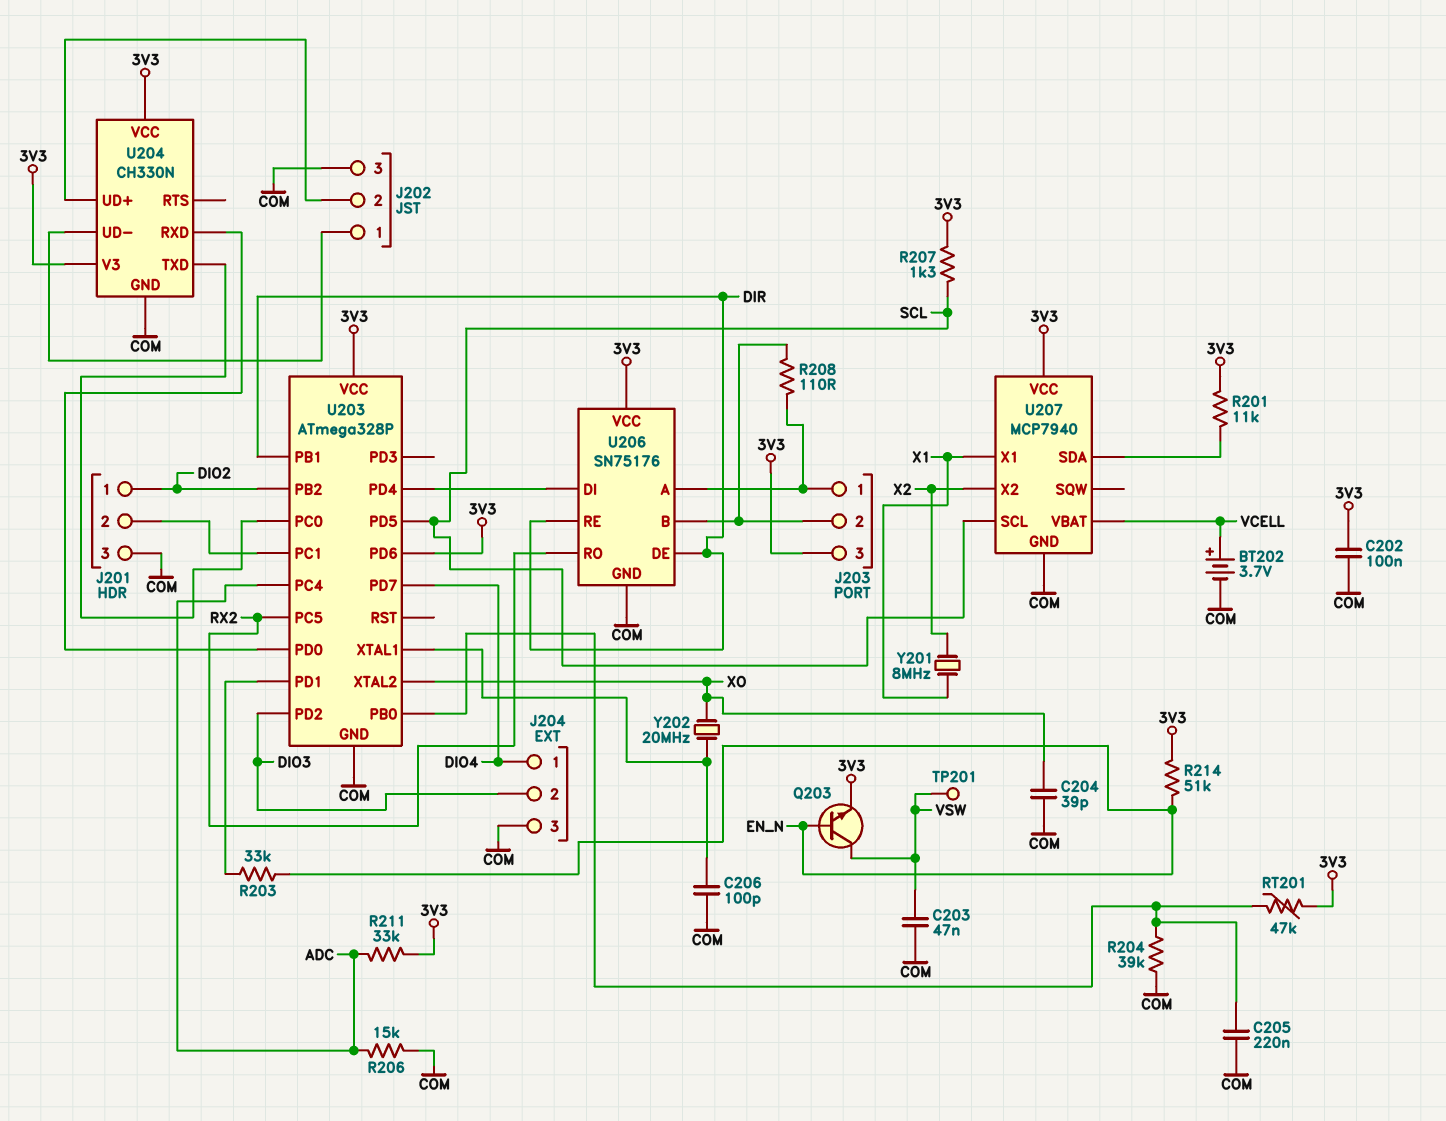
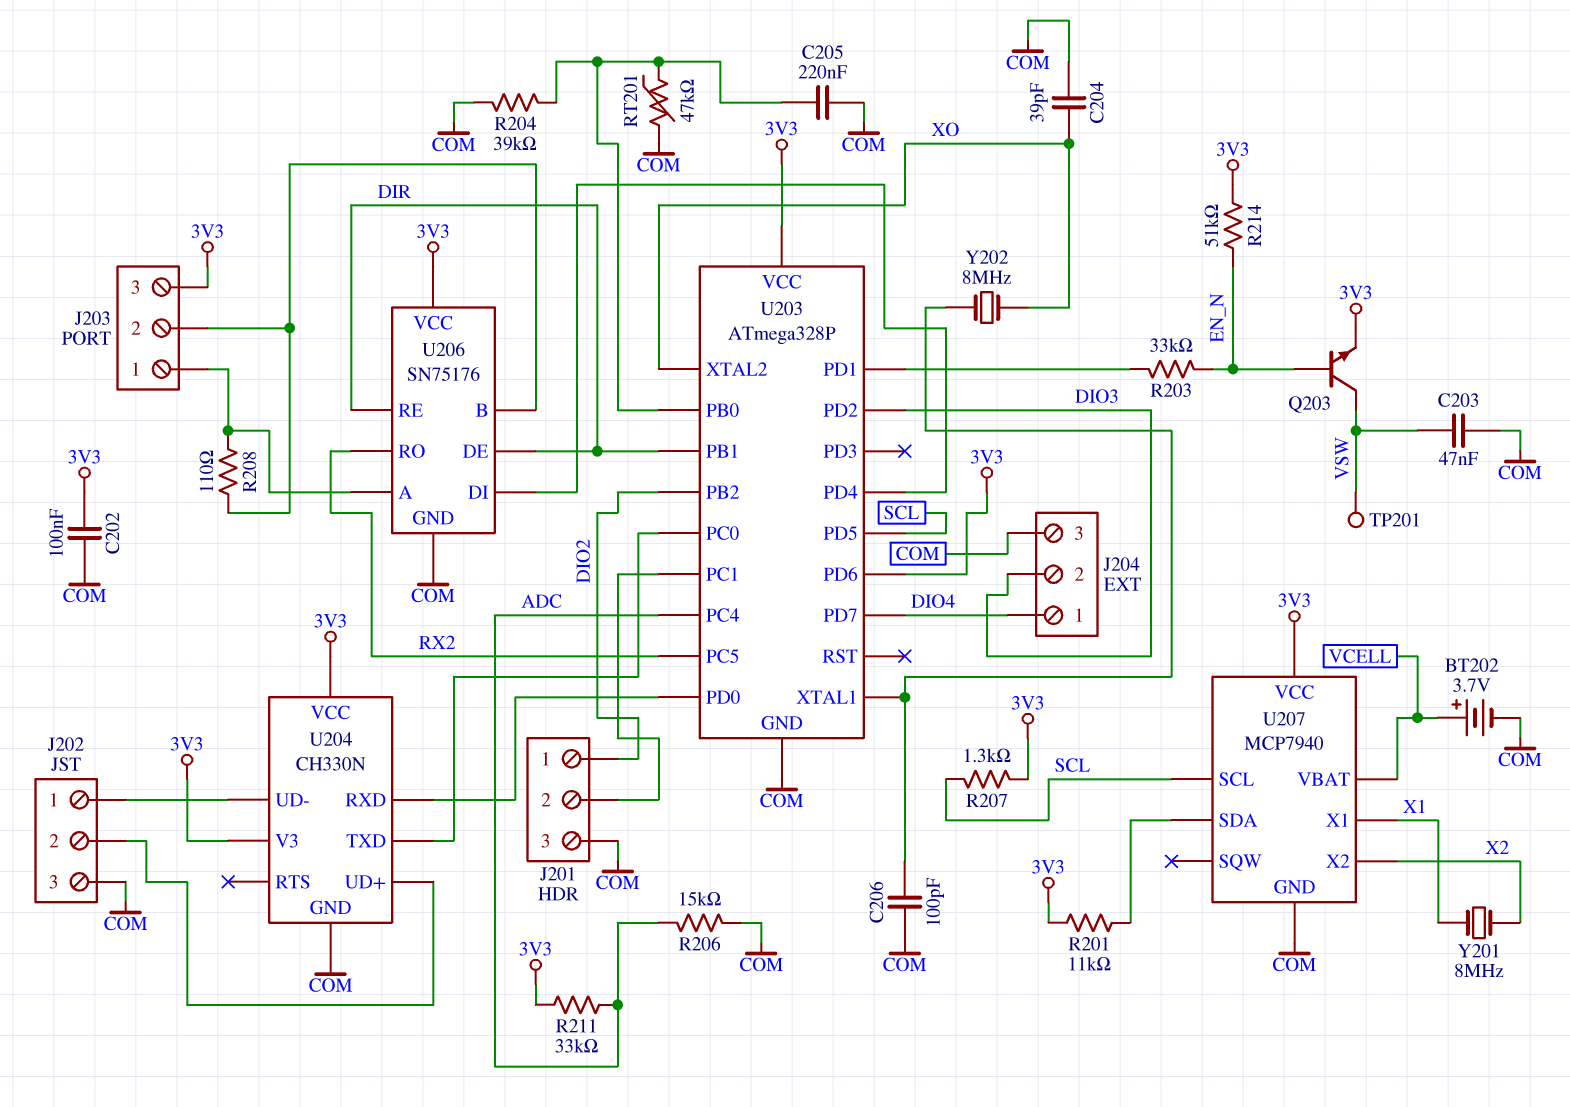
RT201: 47k (3V3, U203/PB0) -> 47k (COM, U203/PB0)
Y202: 20MHz (U203/XTAL1, XO) -> 8MHz (U203/XTAL1, XO)

